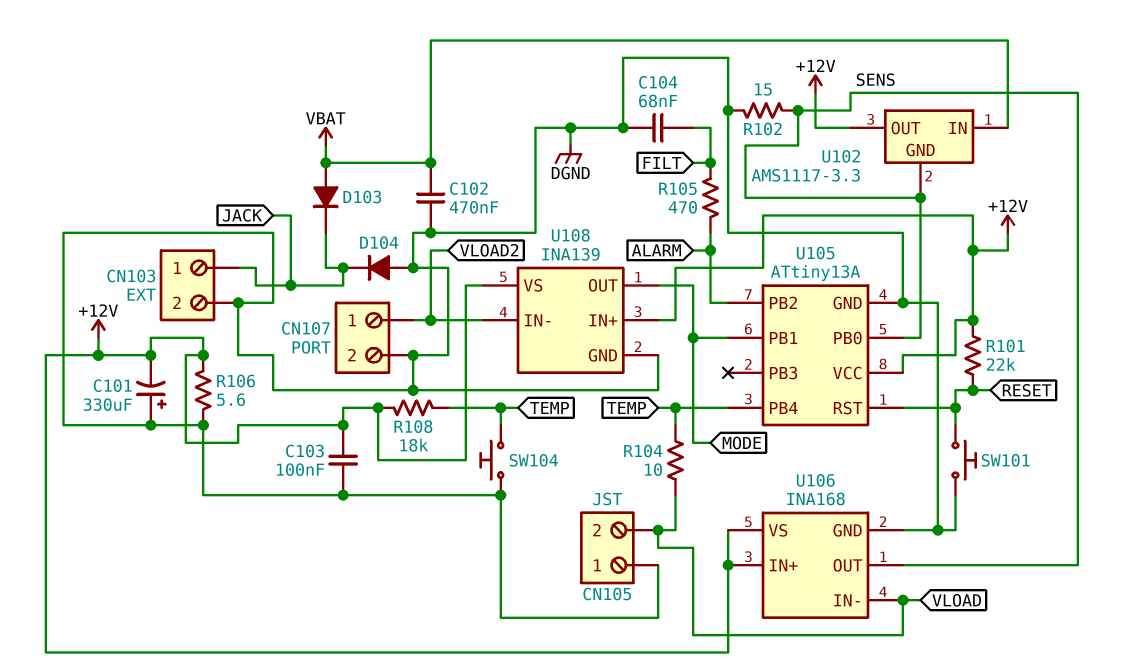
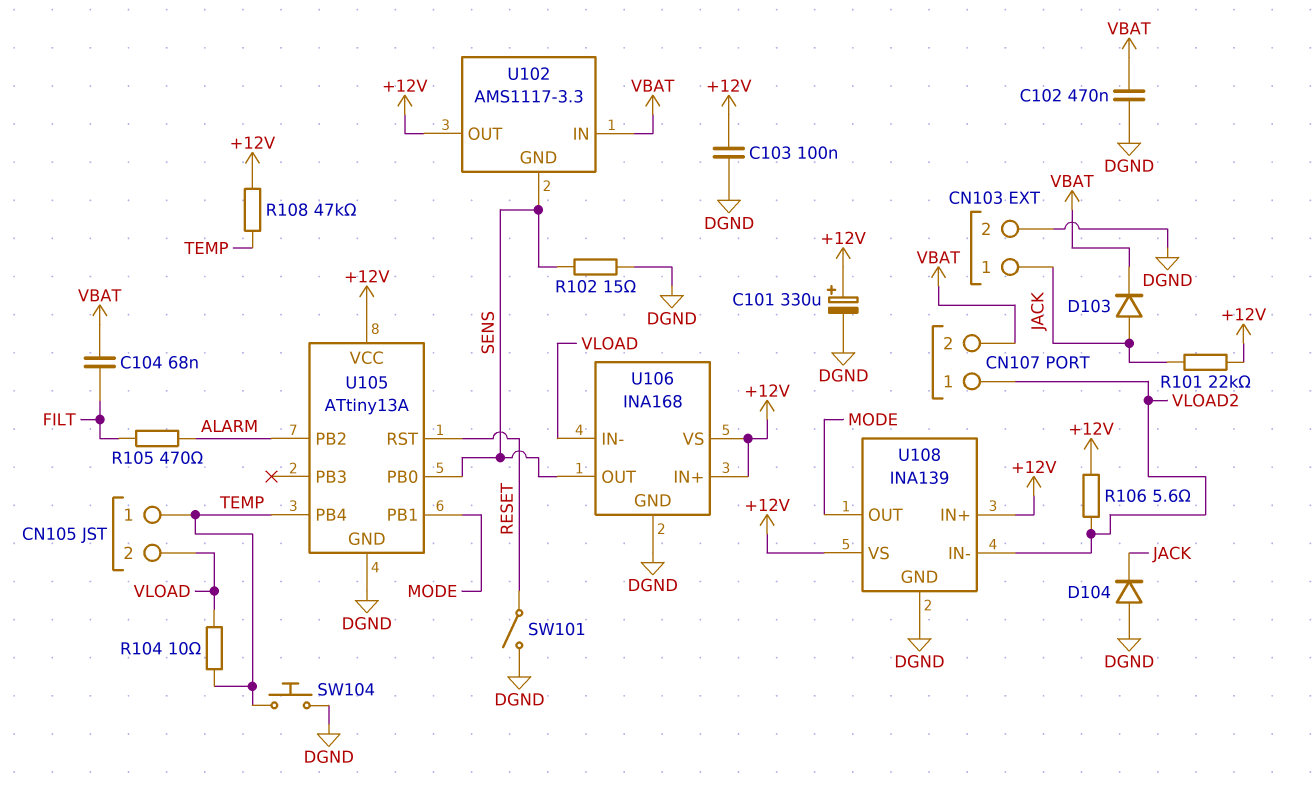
C101: 330uF (plus DGND, minus +12V) -> 330uF (plus +12V, minus DGND)
C104: 68nF (DGND, FILT) -> 68nF (FILT, VBAT)
CN105 pin 1: DGND -> TEMP
CN107 pin 2: DGND -> VBAT
D103: diode (A VBAT, K JACK) -> diode (A JACK, K VBAT)
R101: 22k (+12V, RESET) -> 22k (+12V, JACK)
R106: 5.6 (+12V, DGND) -> 5.6 (+12V, VLOAD2)
R108: 18k (+12V, TEMP) -> 47k (+12V, TEMP)
SW101: button (DGND, RESET) -> switch (DGND, RESET)

